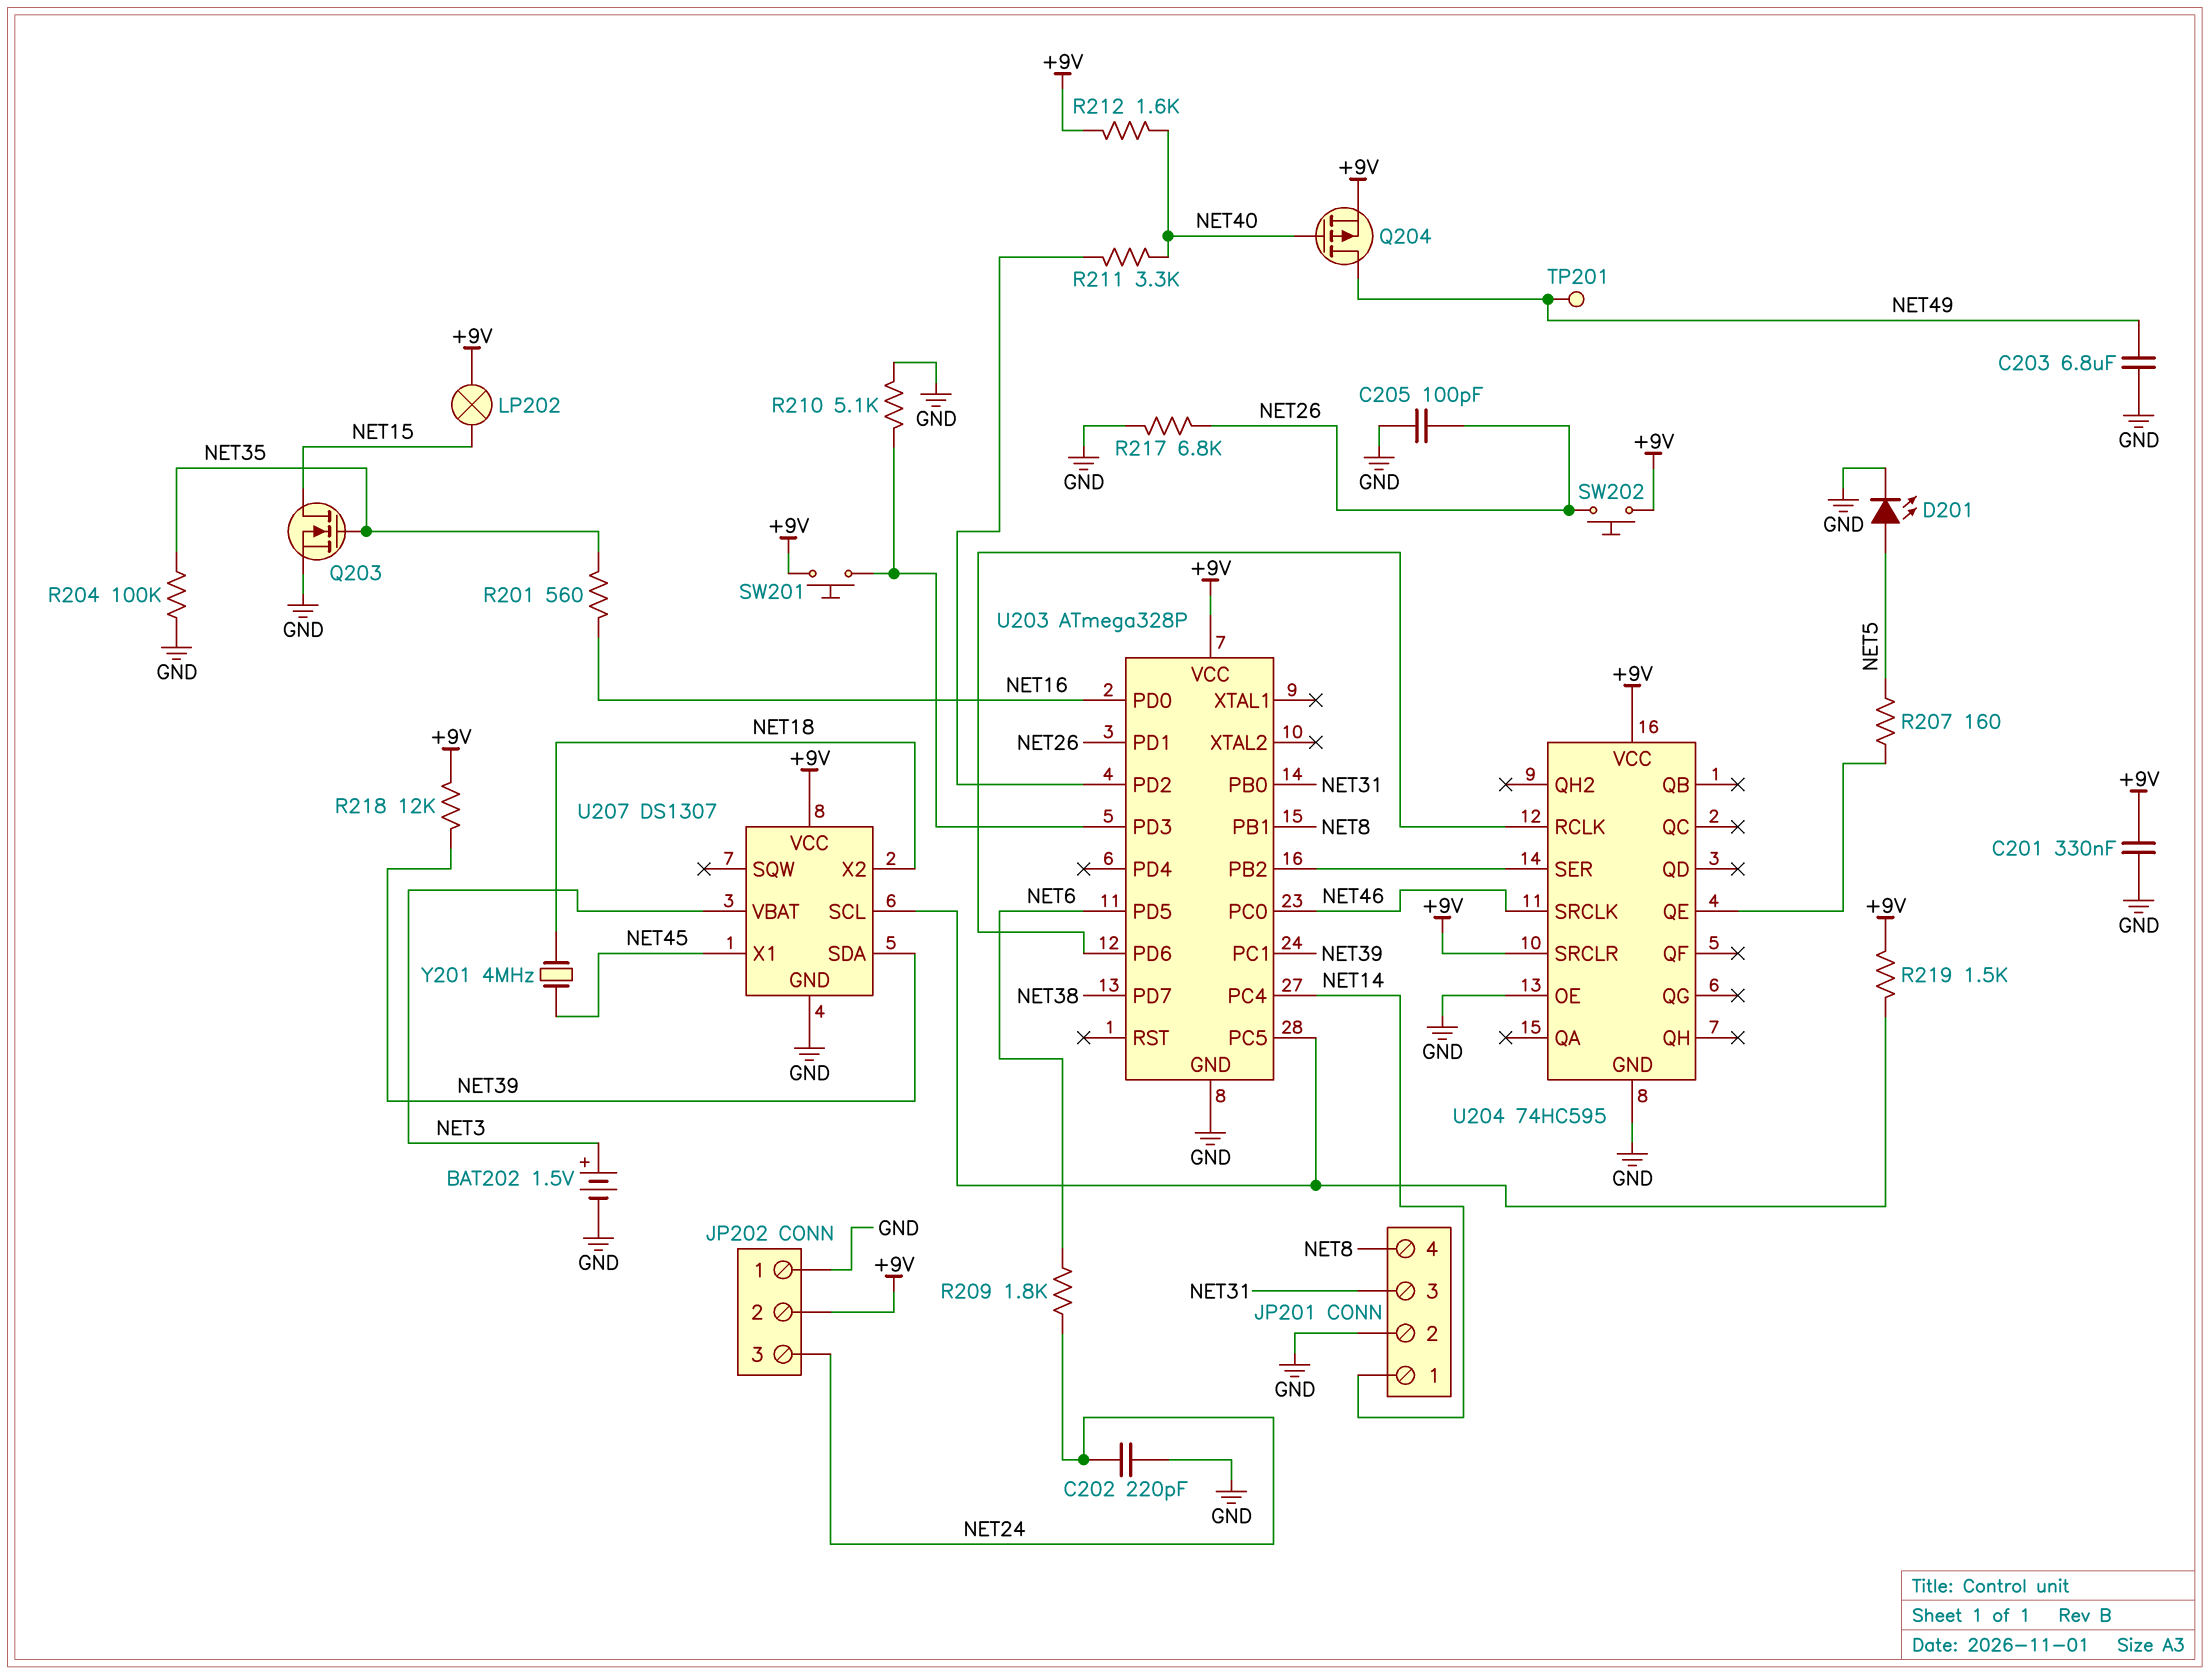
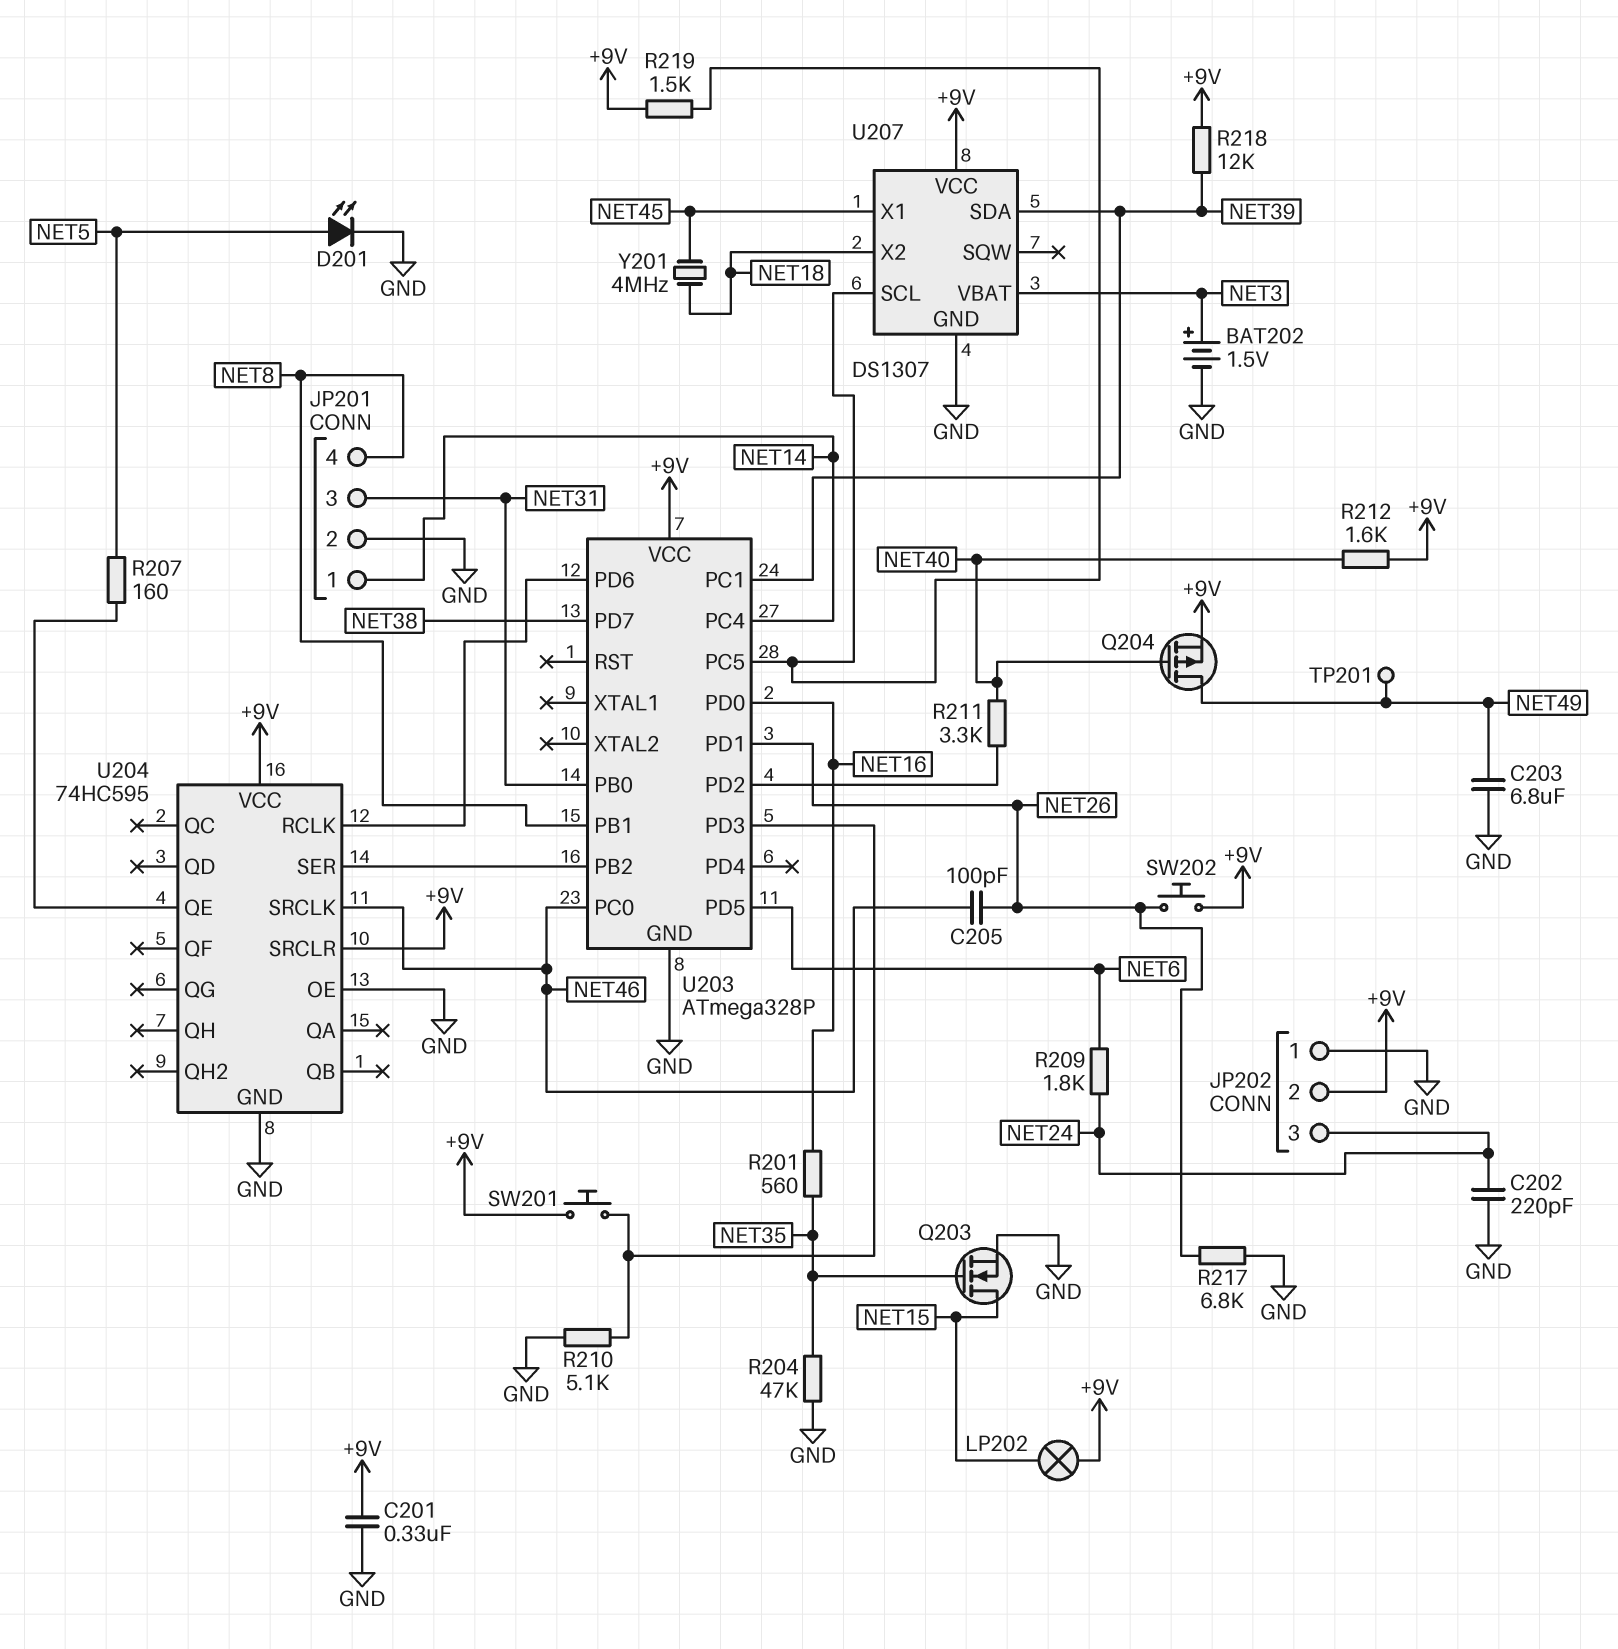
C205: 100pF (GND, NET26) -> 100pF (NET26, NET46)
R204: 100k (GND, NET35) -> 47k (GND, NET35)

